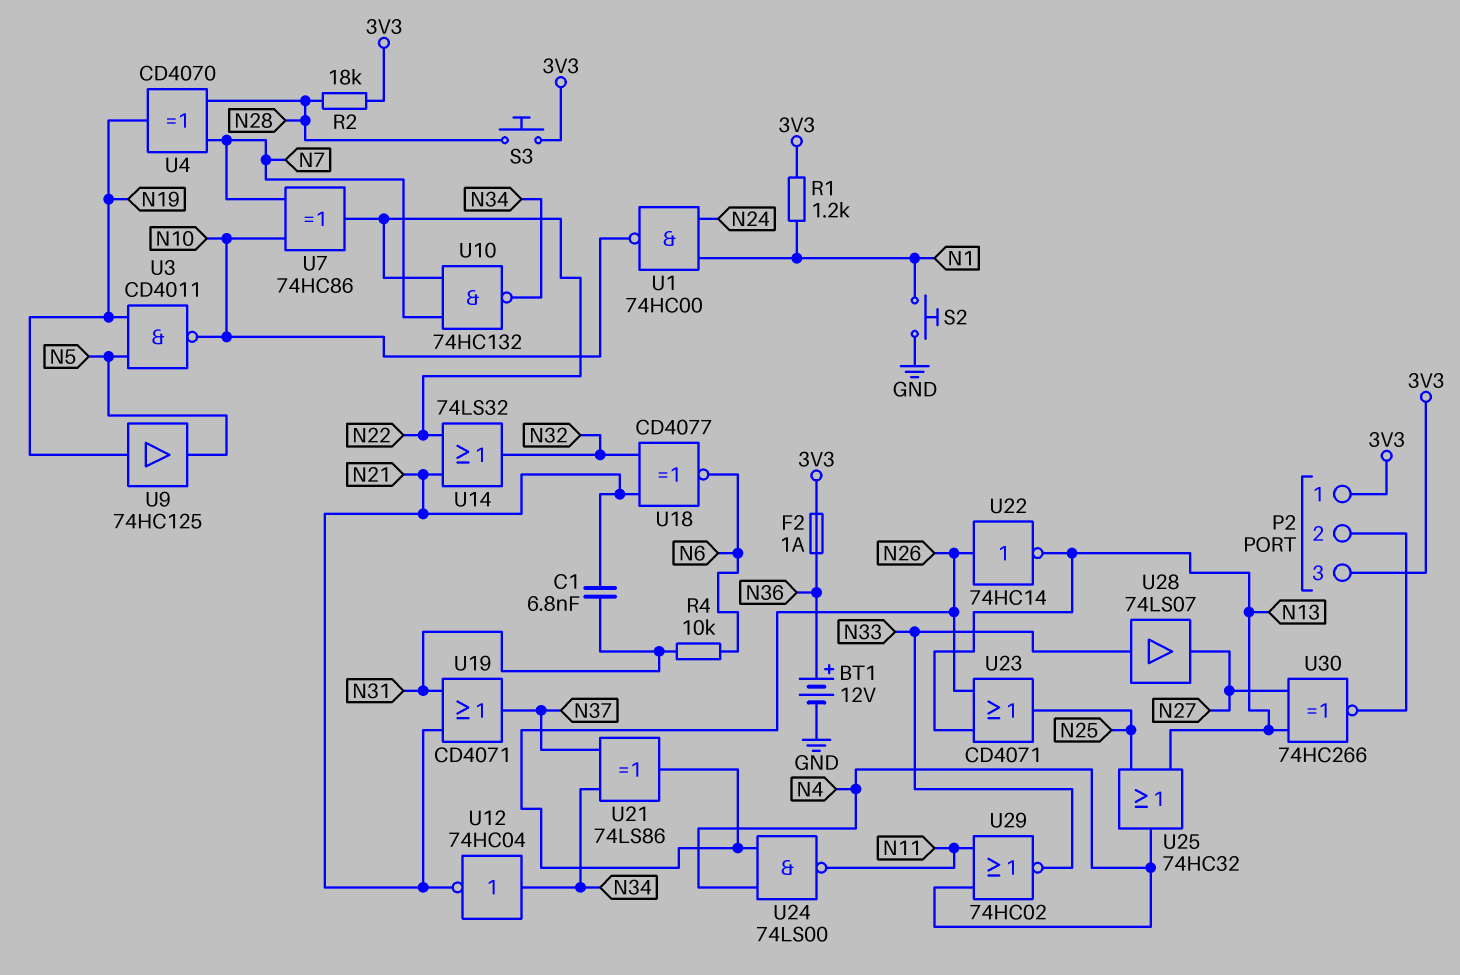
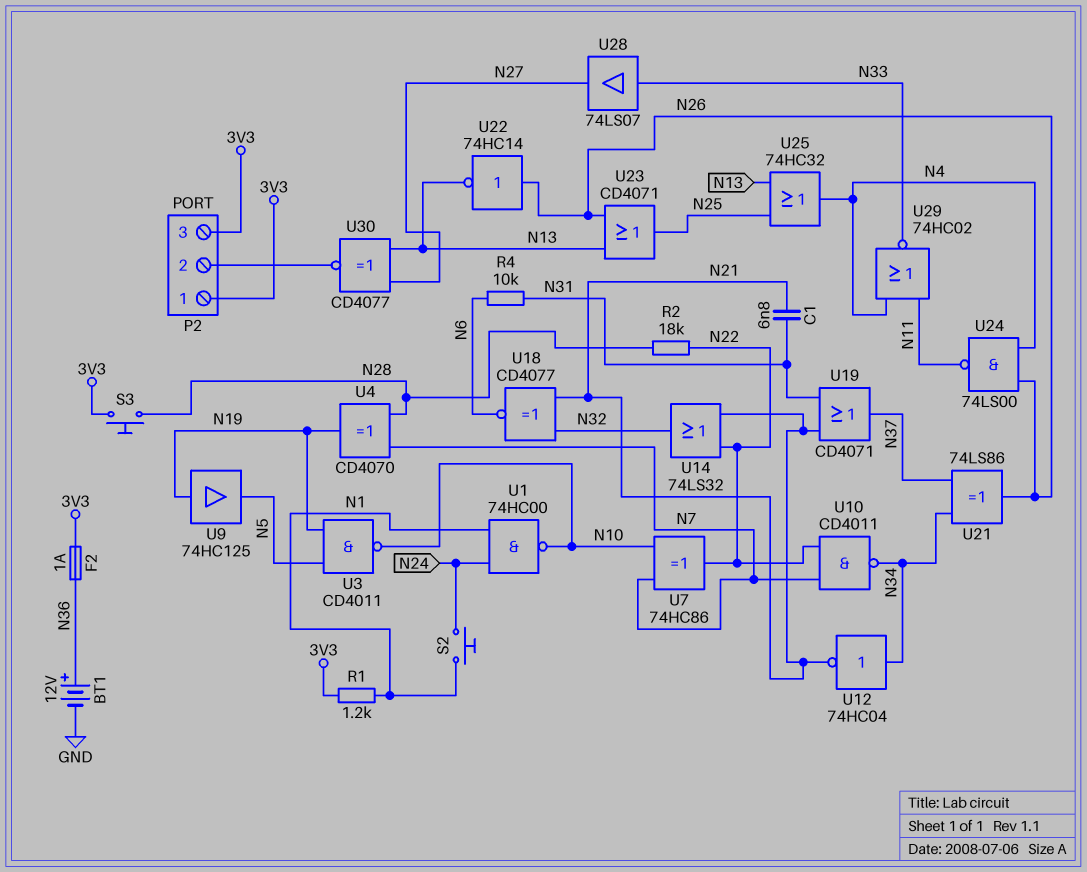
R2: 18k (3V3, N28) -> 18k (N22, N28)
S2: button (GND, N1) -> button (N1, N24)
U10: NAND 74HC132 (in N7, in N22, out N34) -> NAND CD4011 (in N7, in N22, out N34)
U30: XNOR 74HC266 (in N13, in N27, out P2/2) -> XNOR CD4077 (in N13, in N27, out P2/2)

